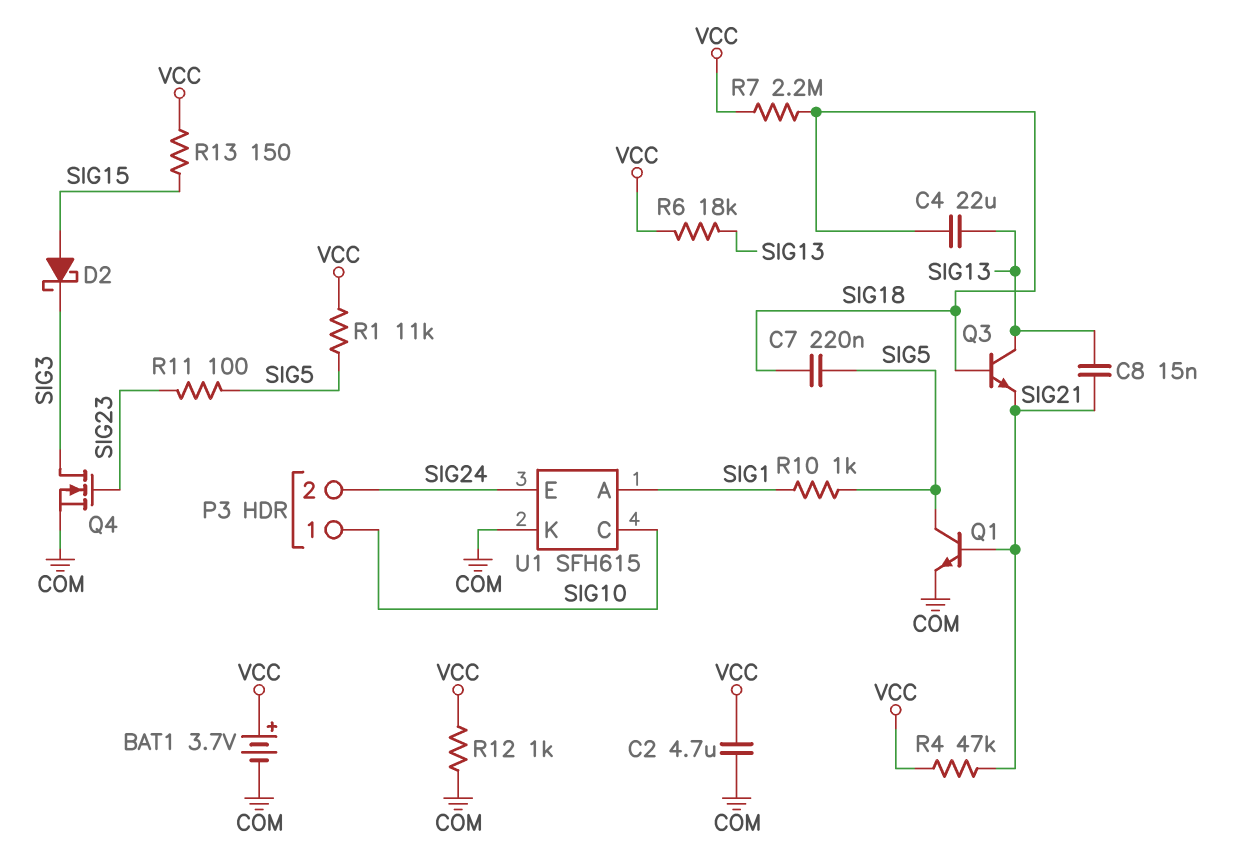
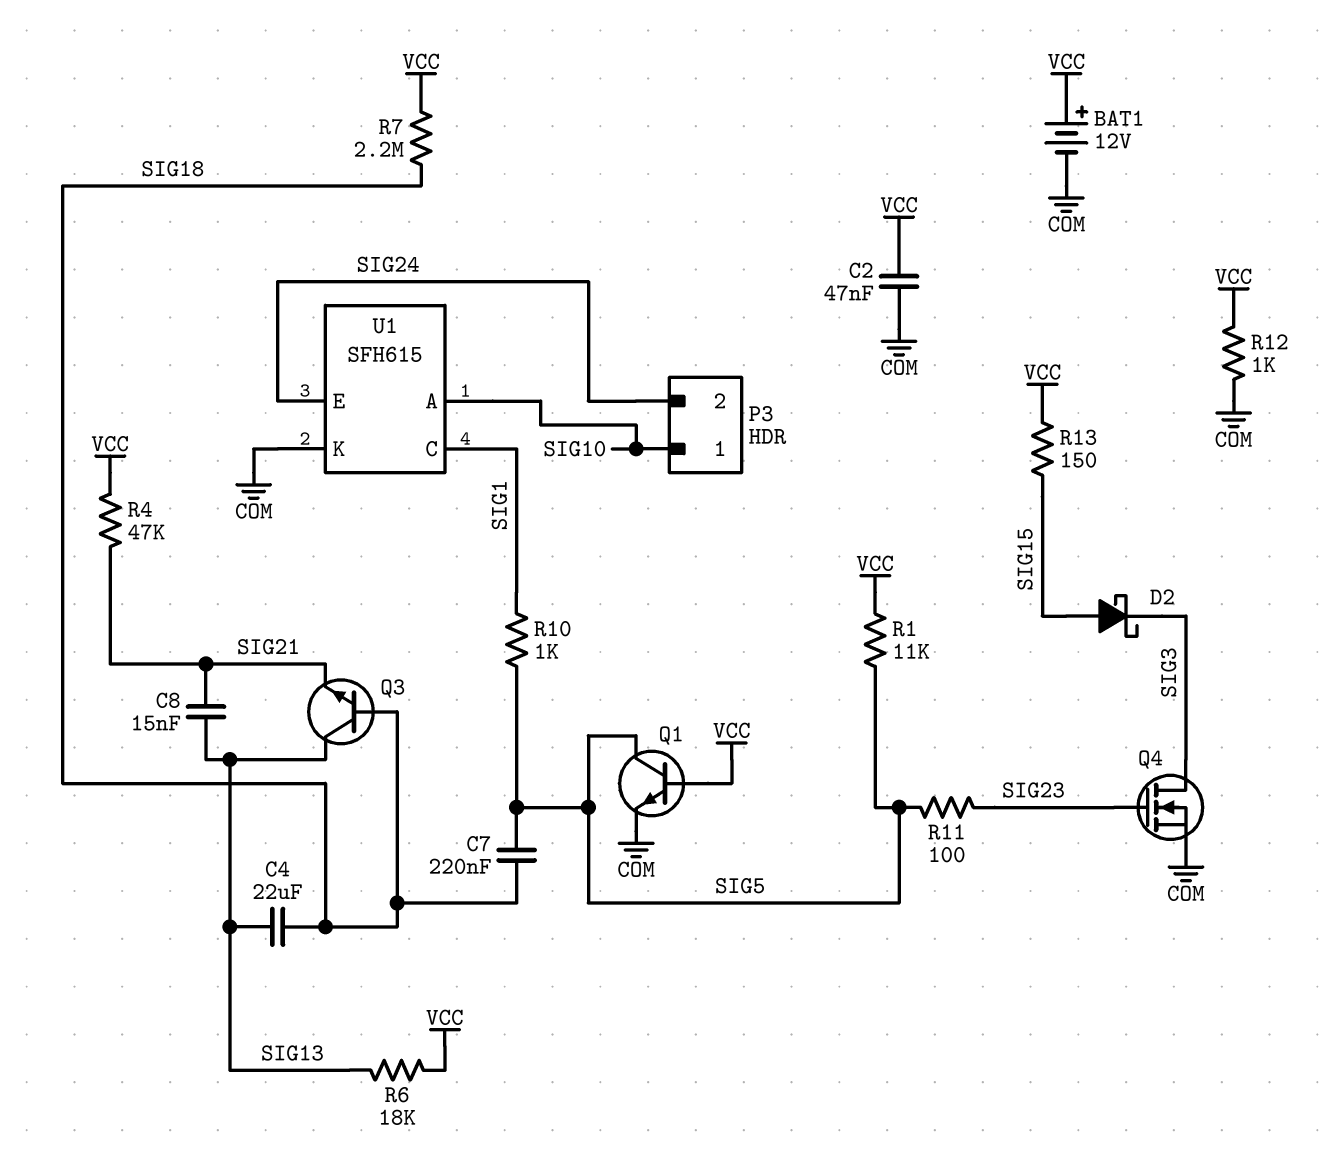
BAT1: 3.7V (plus VCC, minus COM) -> 12V (plus VCC, minus COM)
C2: 4.7uF (COM, VCC) -> 47nF (COM, VCC)
Q1: NPN (B SIG21, C SIG5, E COM) -> NPN (B VCC, C SIG5, E COM)
U1 pin A: SIG1 -> SIG10
U1 pin C: SIG10 -> SIG1

